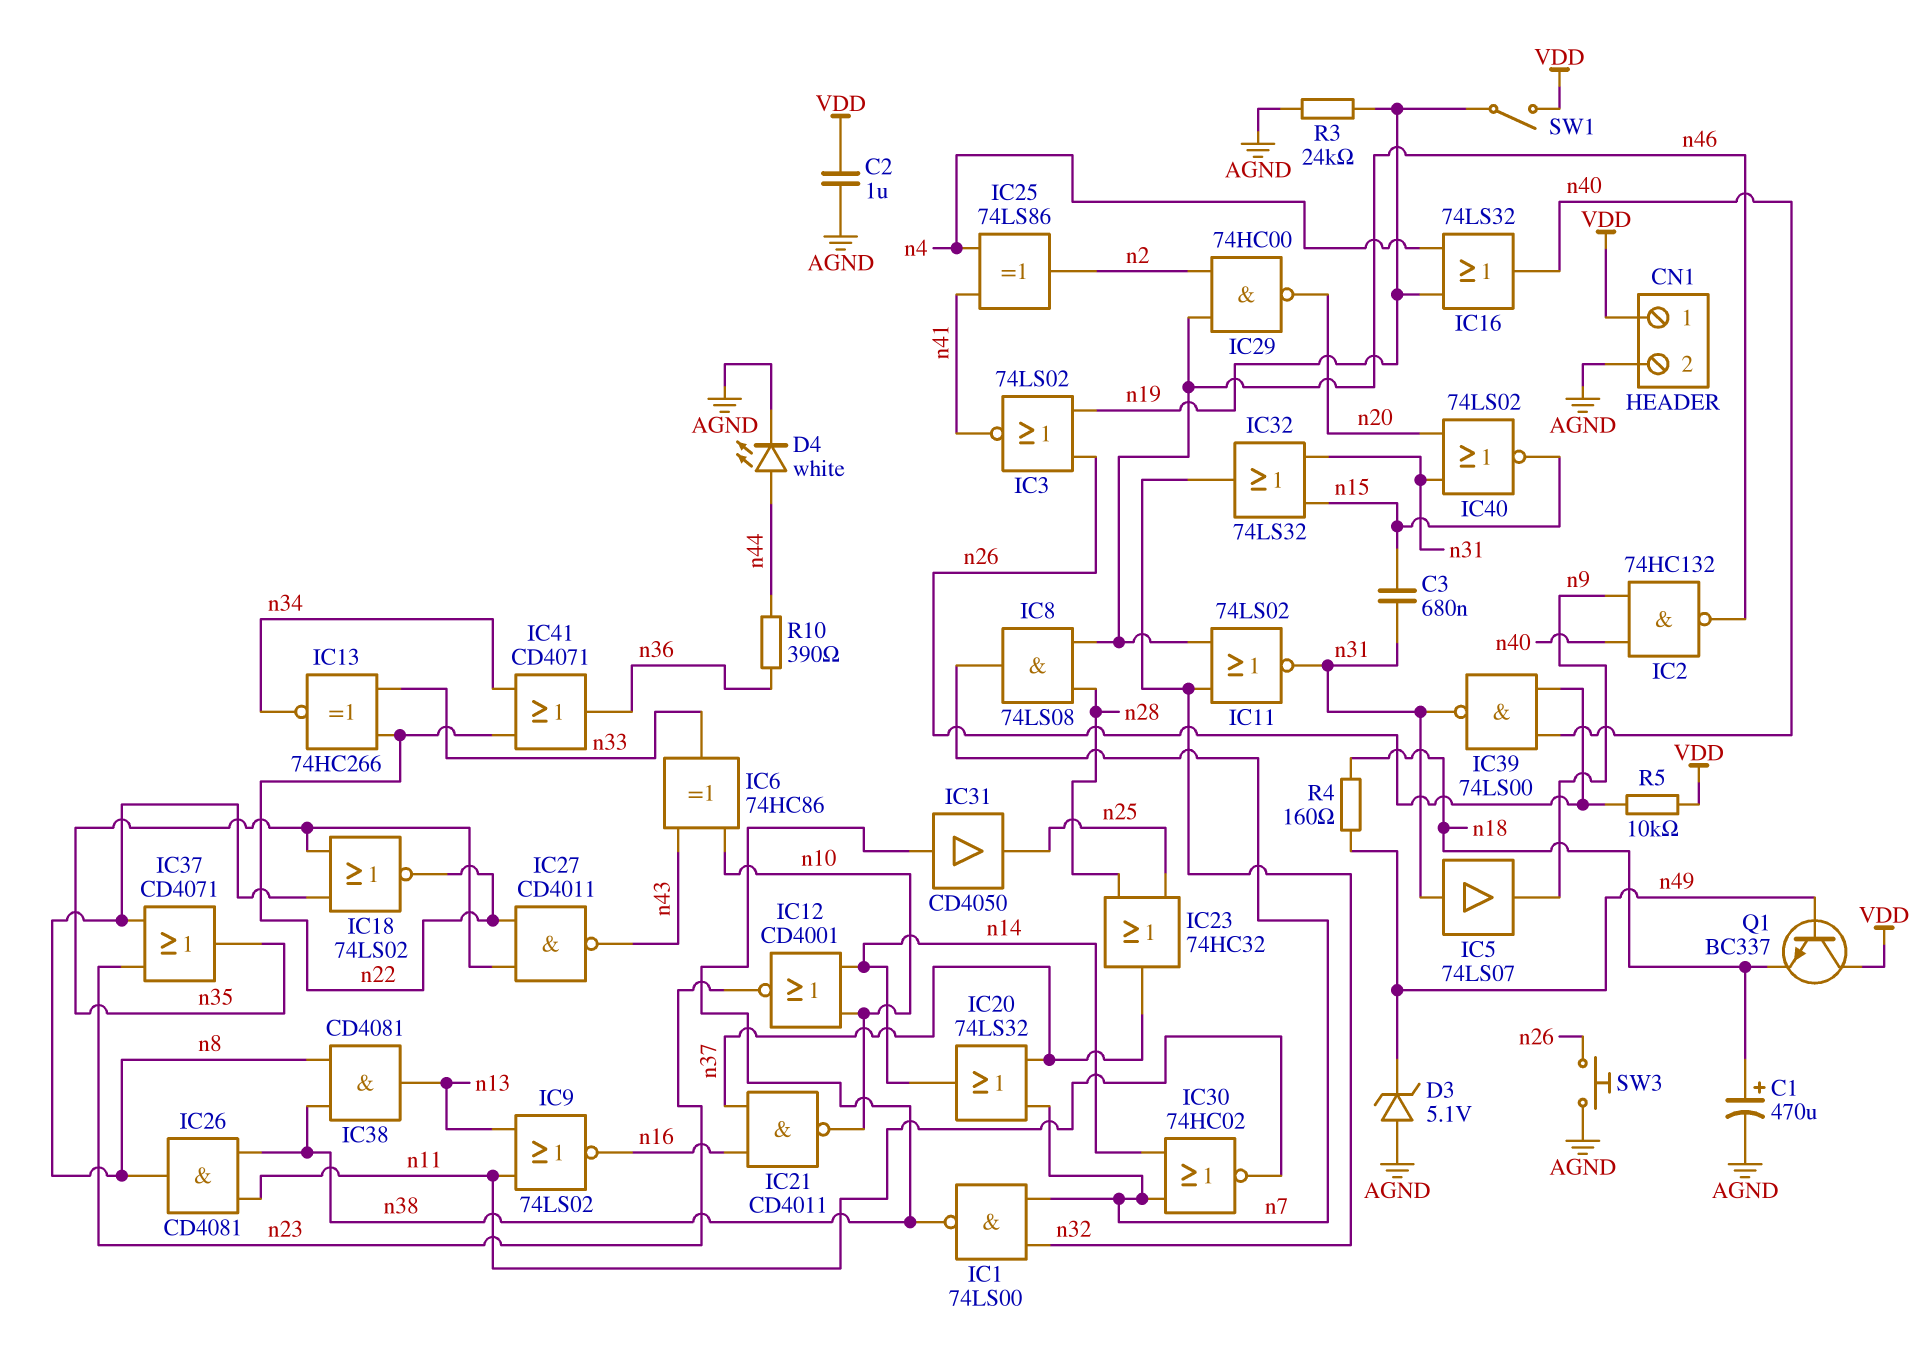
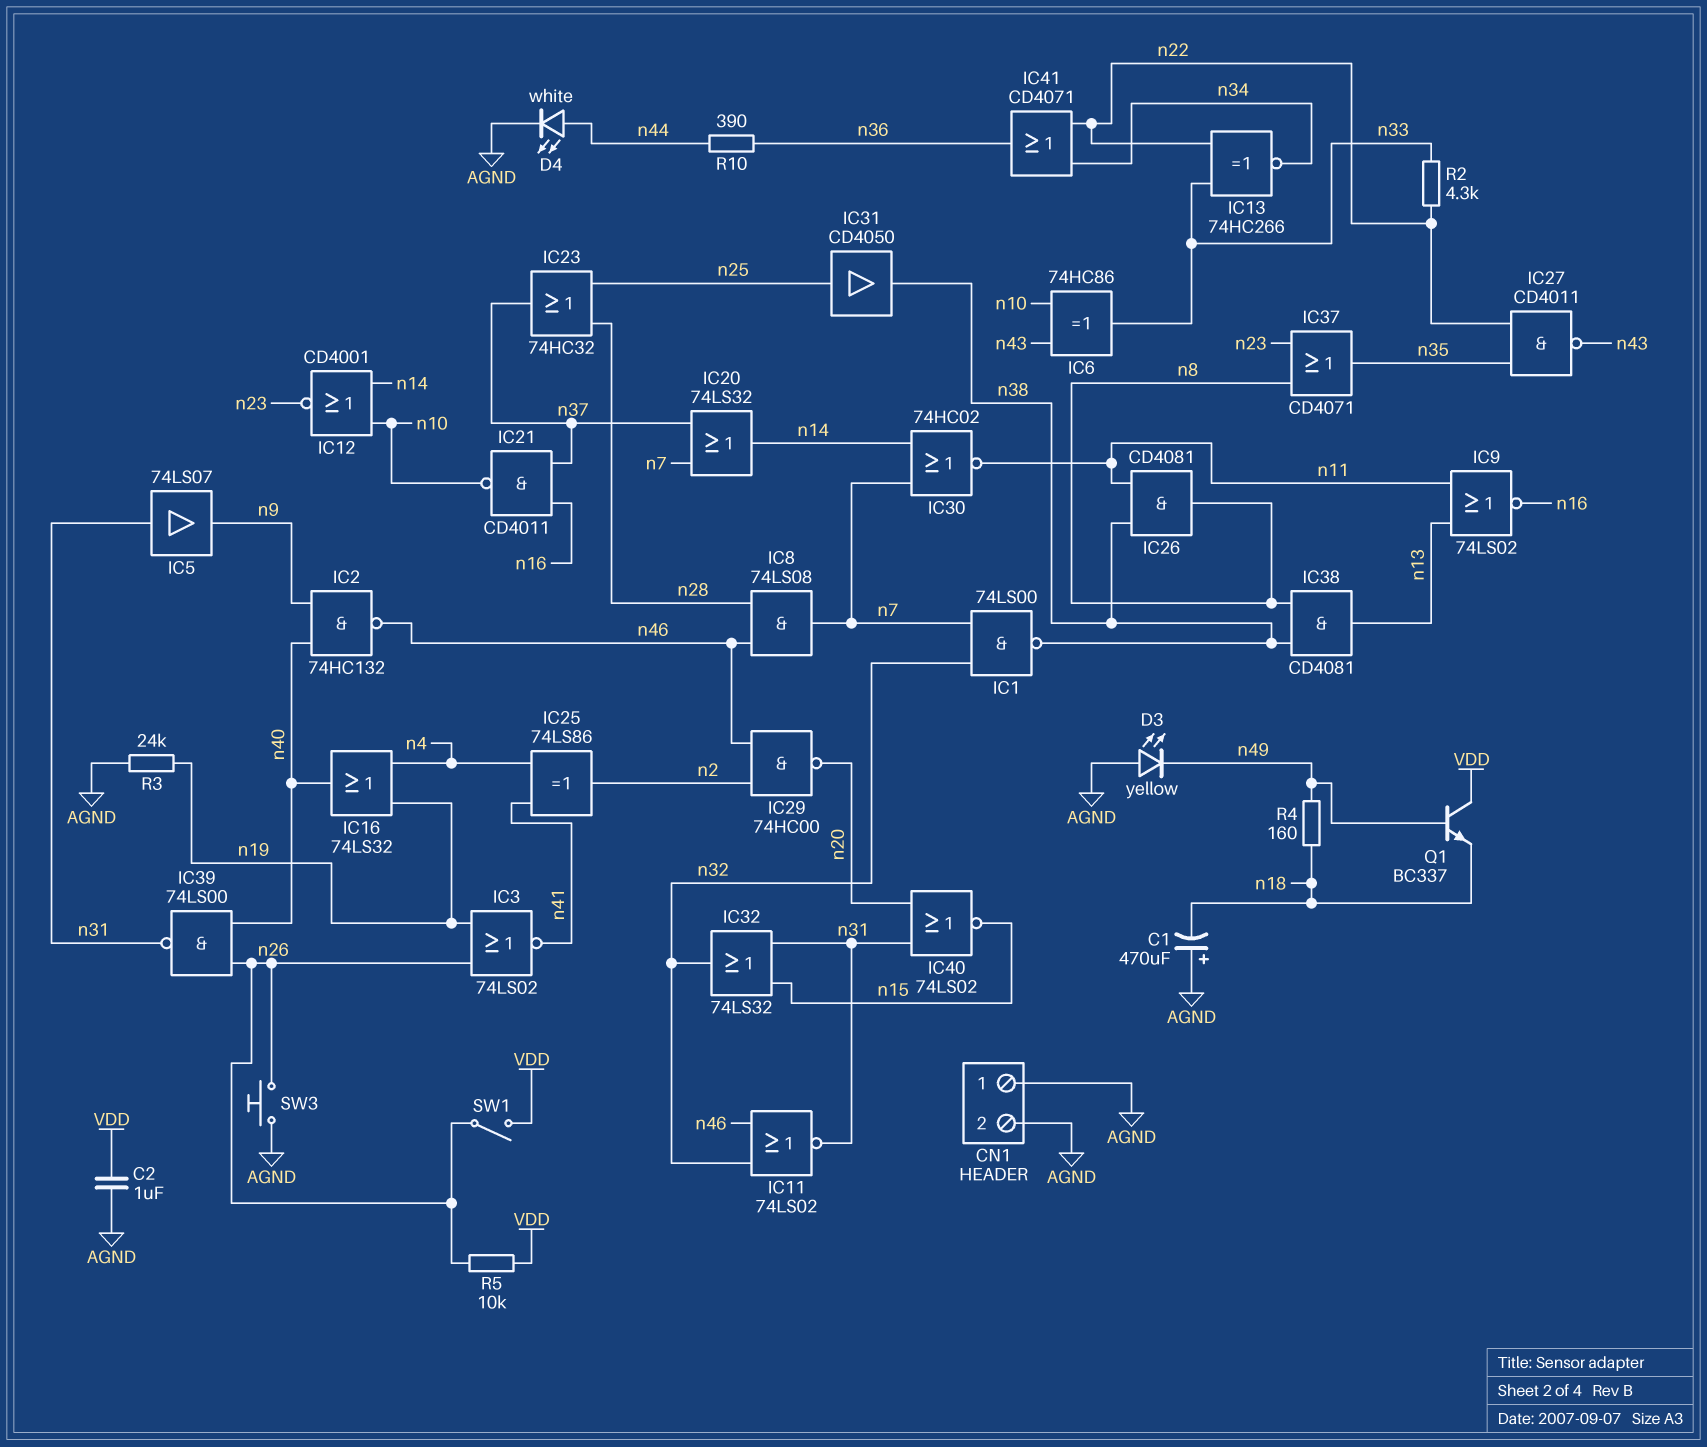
C1: 470uF (plus n18, minus AGND) -> 470uF (plus AGND, minus n18)
C3: 680nF (n15, n31) -> none
CN1 pin 1: VDD -> AGND
D3: zener 5.1V (A AGND, K n49) -> LED yellow (A AGND, K n49)
IC18: NOR 74LS02 (in n8, in n35, out n22) -> none
IC31: buffer CD4050 (in n38, out n25) -> buffer CD4050 (in n25, out n38)
R2: none -> 4.3k (n22, n33)
SW1: switch (VDD, n19) -> switch (VDD, n26)

